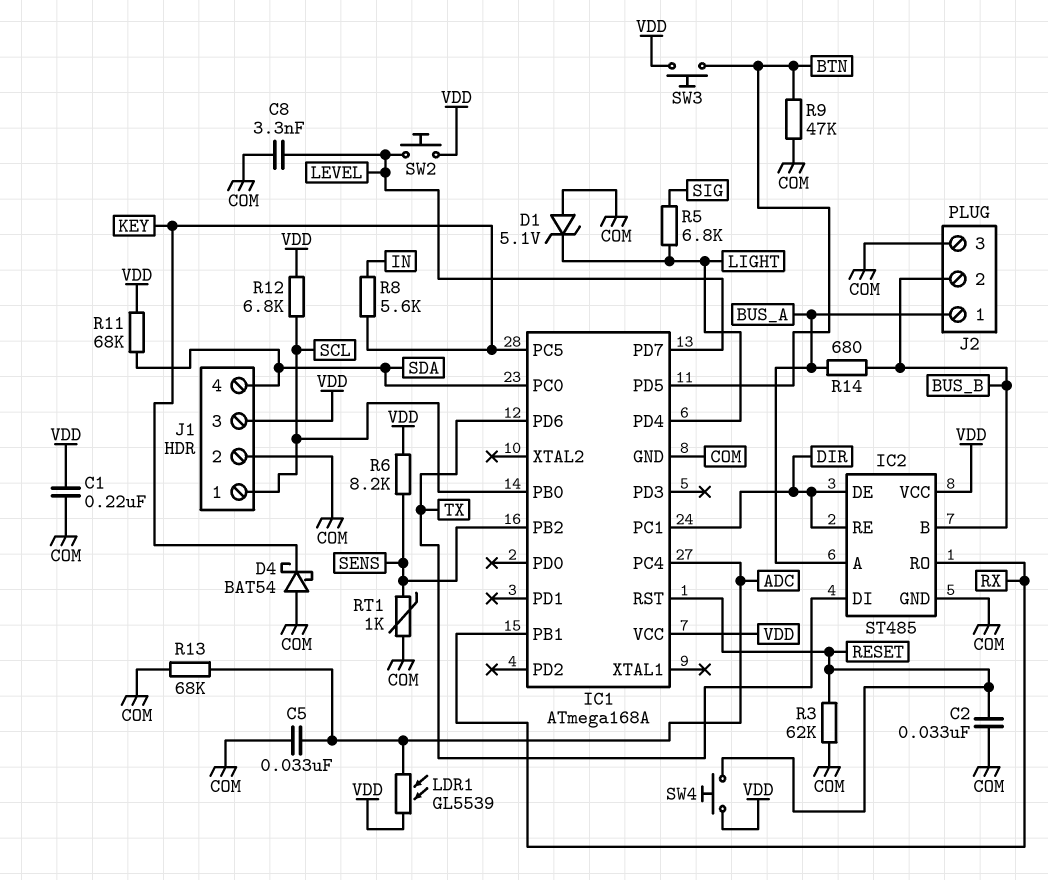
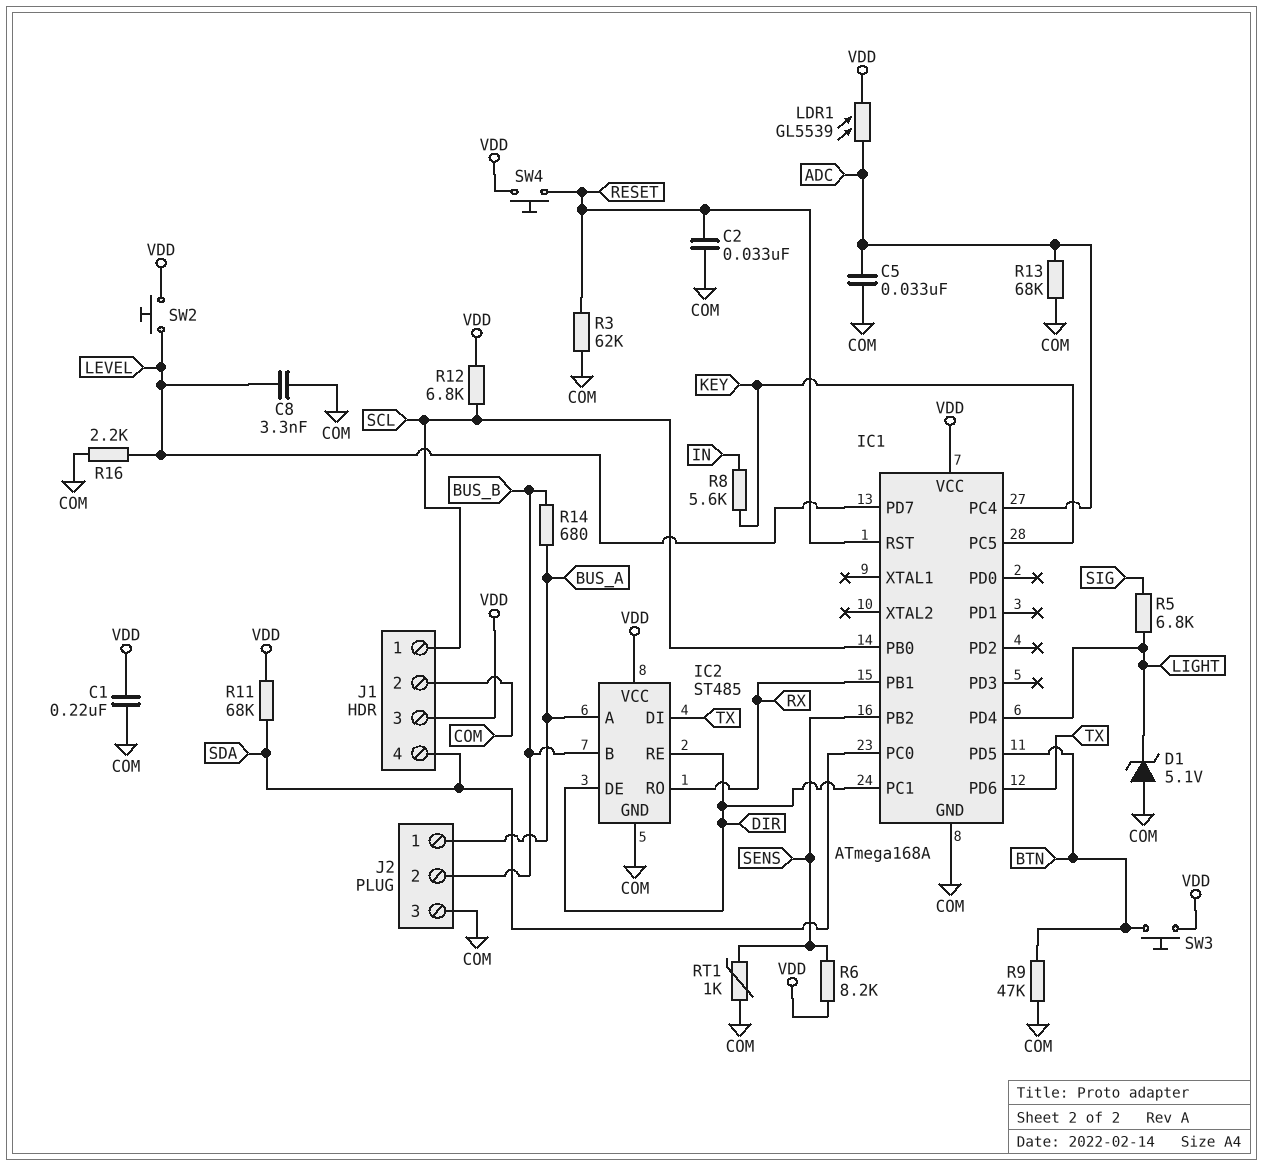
D4: schottky BAT54 (A COM, K KEY) -> none
R16: none -> 2.2k (COM, LEVEL)

